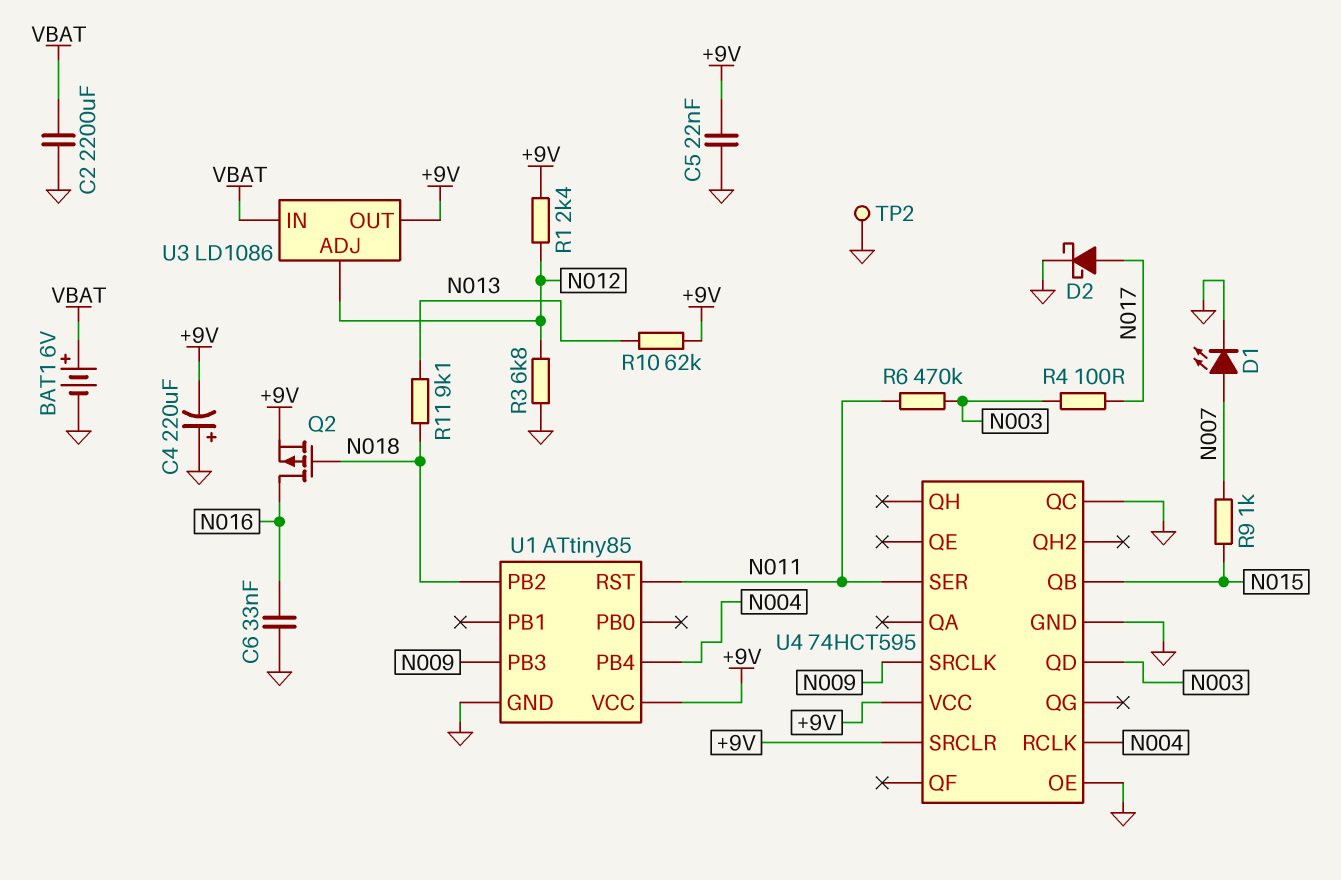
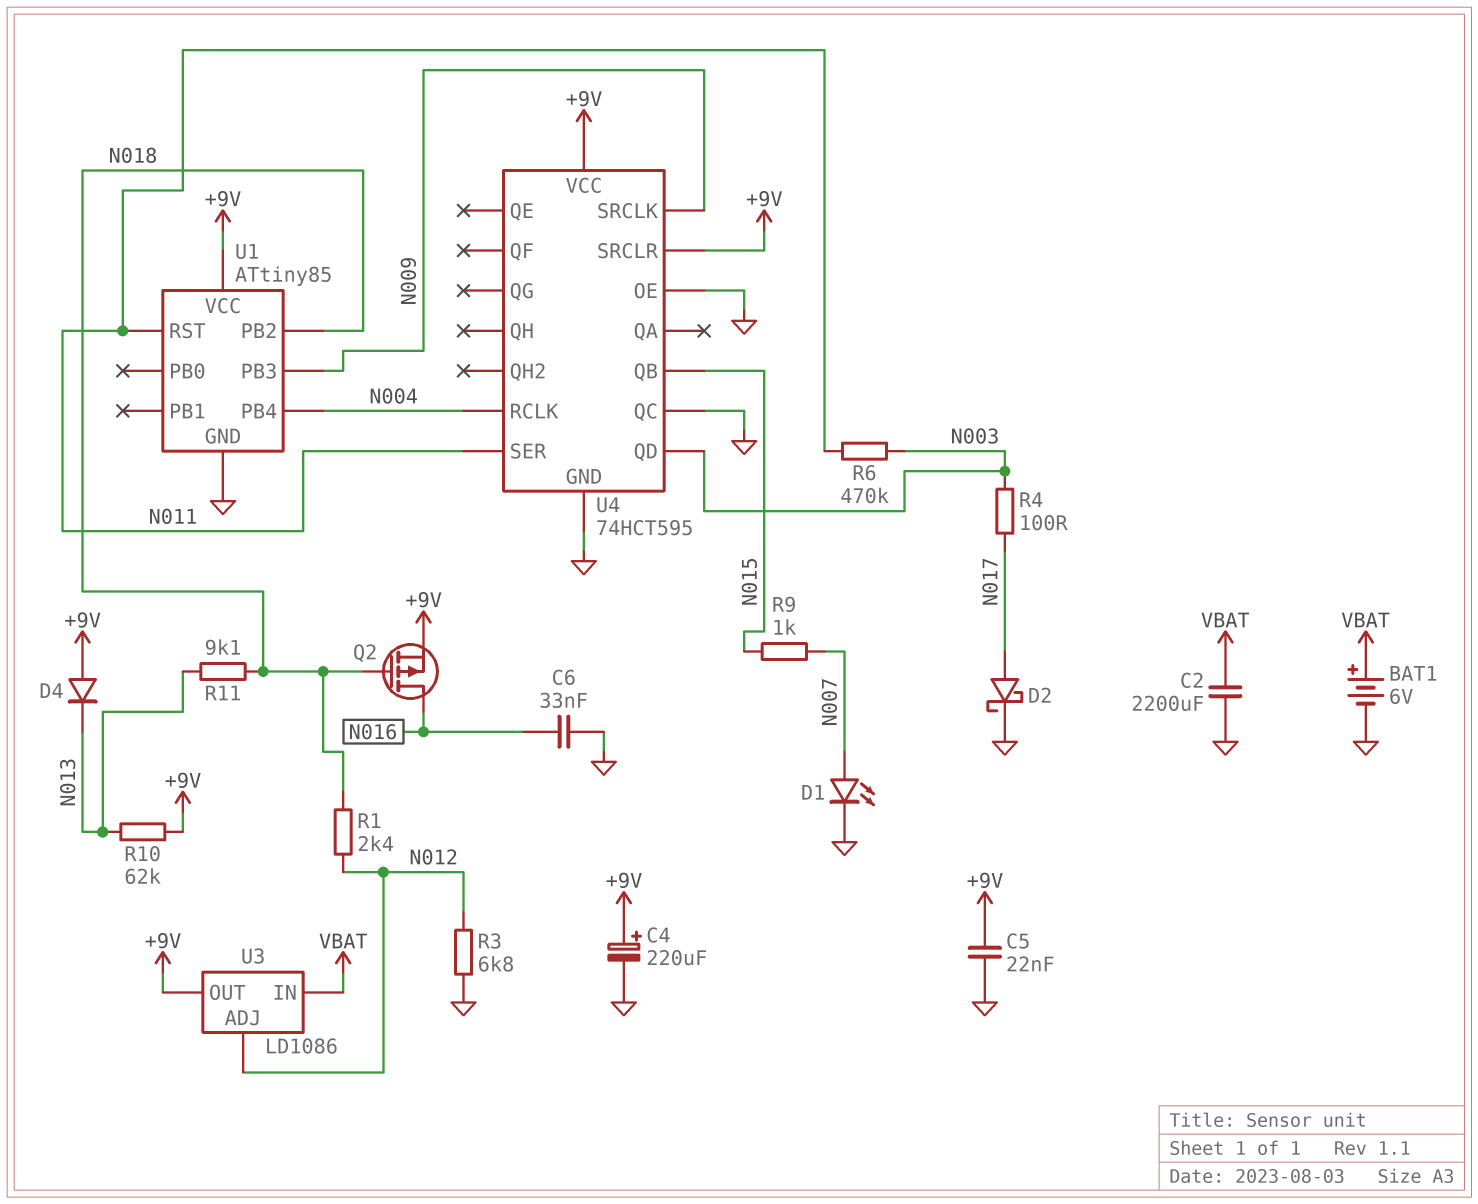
C4: 220uF (plus GND, minus +9V) -> 220uF (plus +9V, minus GND)
D4: none -> diode (A +9V, K N013)
R1: 2.4k (+9V, N012) -> 2.4k (N012, N018)
TP2: test point (GND) -> none

